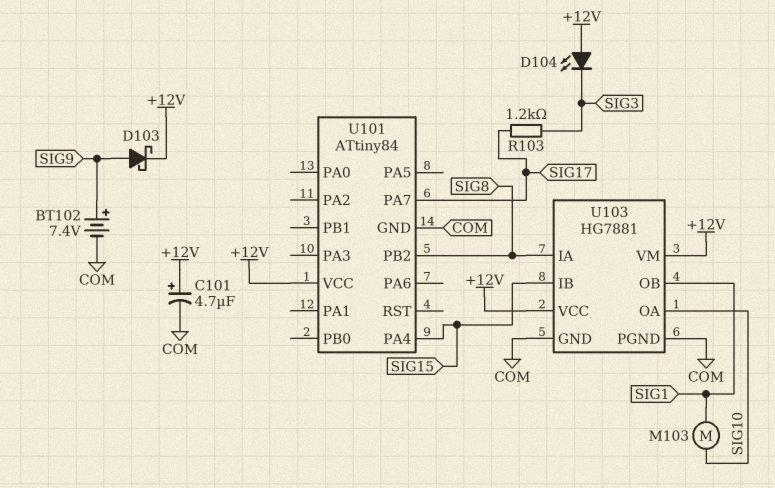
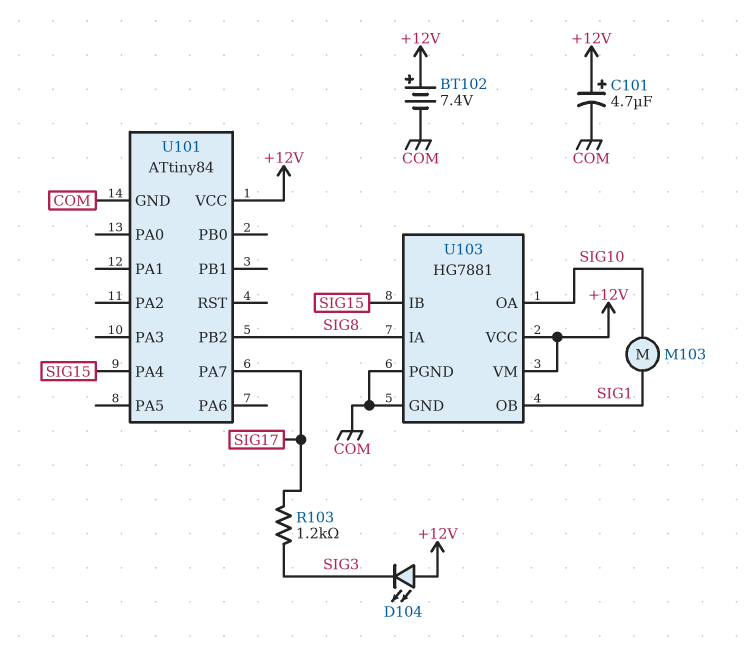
BT102: 7.4V (plus SIG9, minus COM) -> 7.4V (plus +12V, minus COM)
D103: schottky (A SIG9, K +12V) -> none

